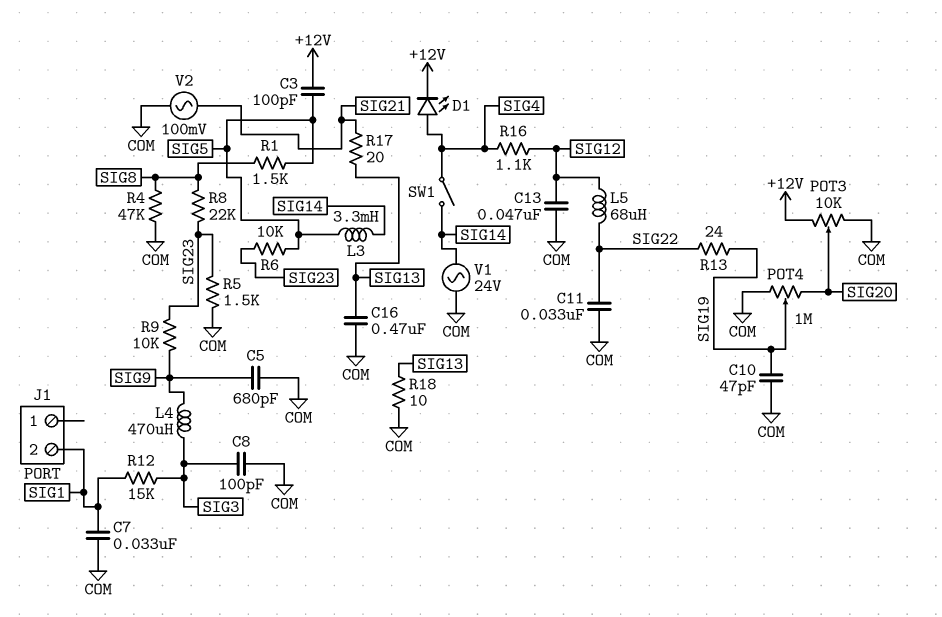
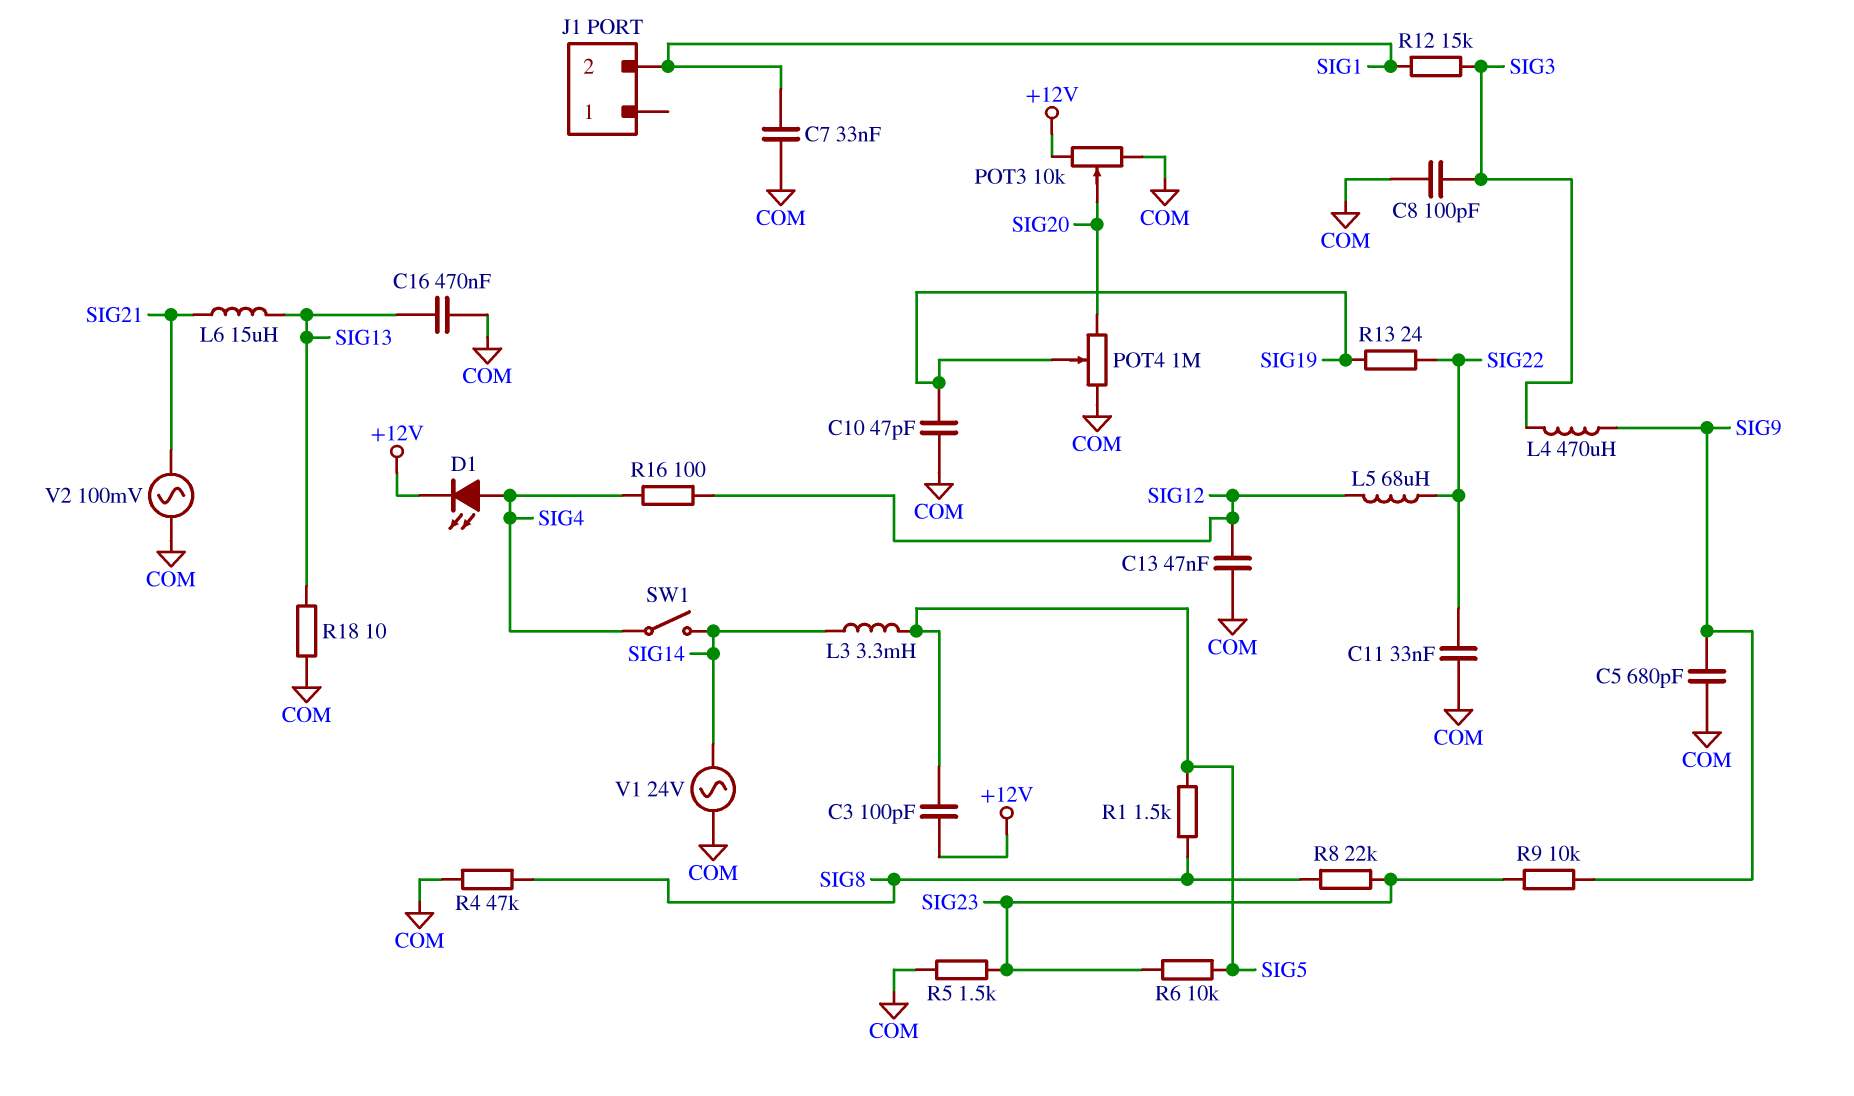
L6: none -> 15uH (SIG13, SIG21)
R16: 1.1k (SIG4, SIG12) -> 100 (SIG4, SIG12)
R17: 20 (SIG13, SIG21) -> none

